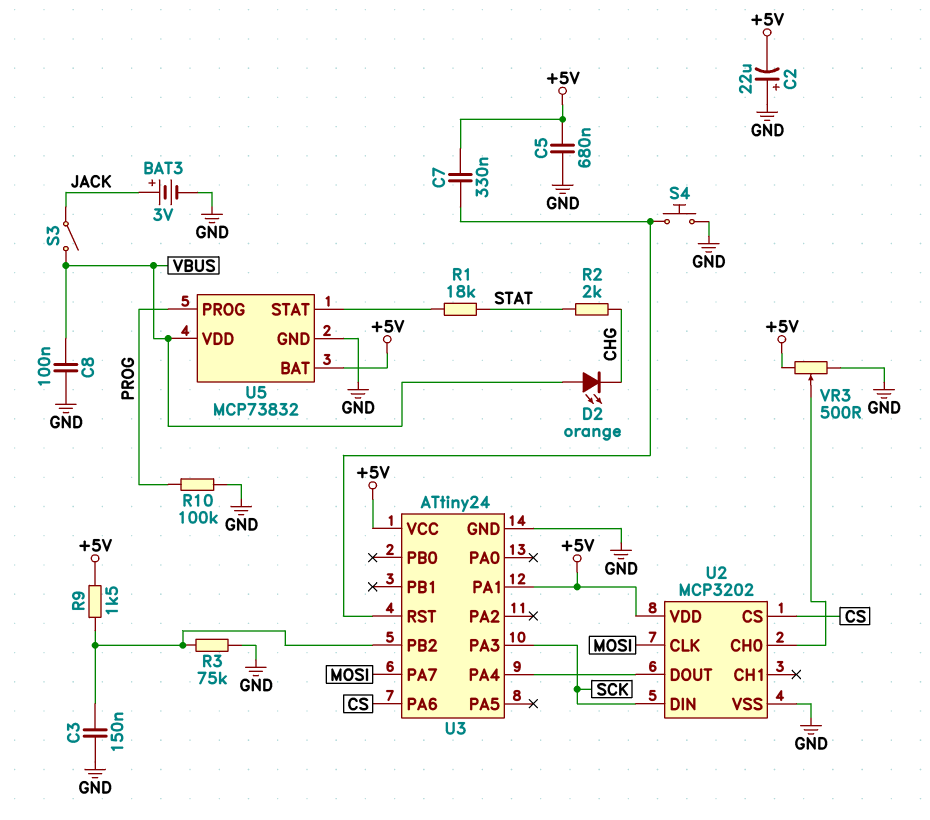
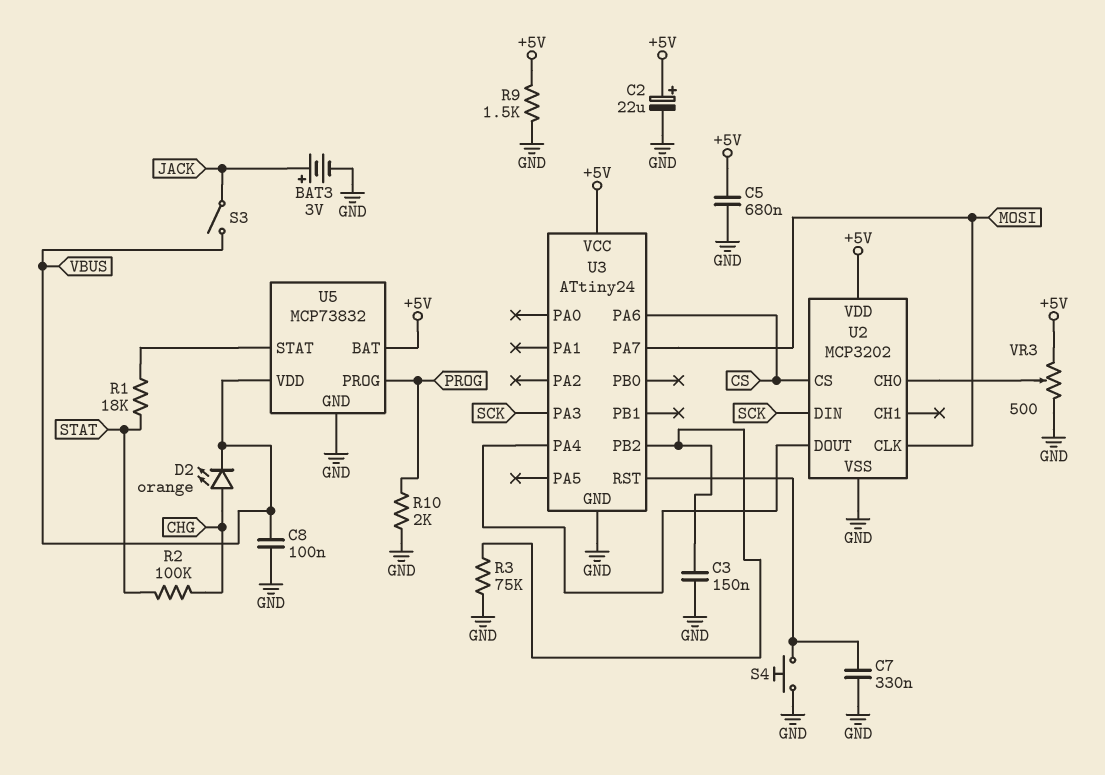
C2: 22uF (plus GND, minus +5V) -> 22uF (plus +5V, minus GND)
C7: 330nF (+5V, U3/RST) -> 330nF (GND, U3/RST)
D2: LED orange (A VBUS, K CHG) -> LED orange (A CHG, K VBUS)
R2: 2k (CHG, STAT) -> 100k (CHG, STAT)
R9: 1.5k (+5V, U3/PB2) -> 1.5k (+5V, GND)
R10: 100k (GND, PROG) -> 2k (GND, PROG)
U3 pin PA1: +5V -> none

